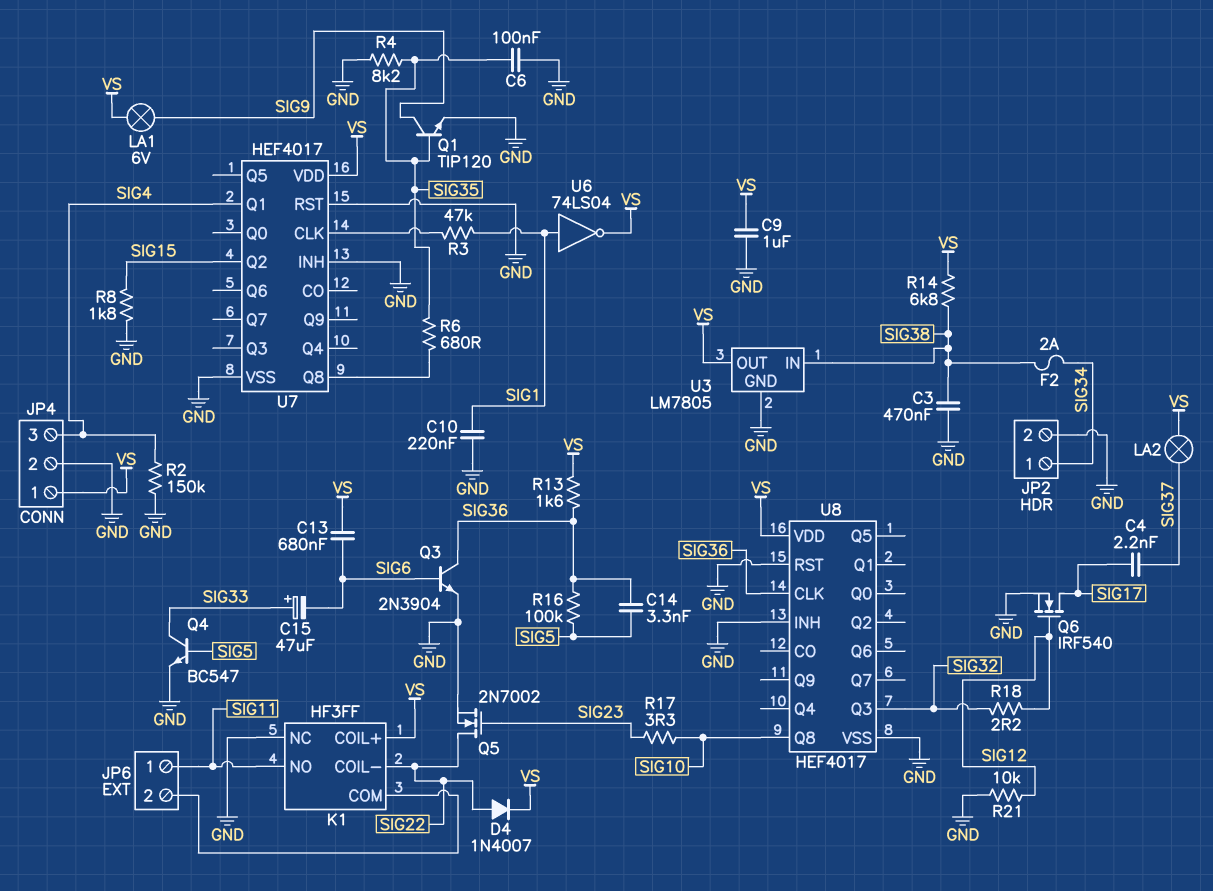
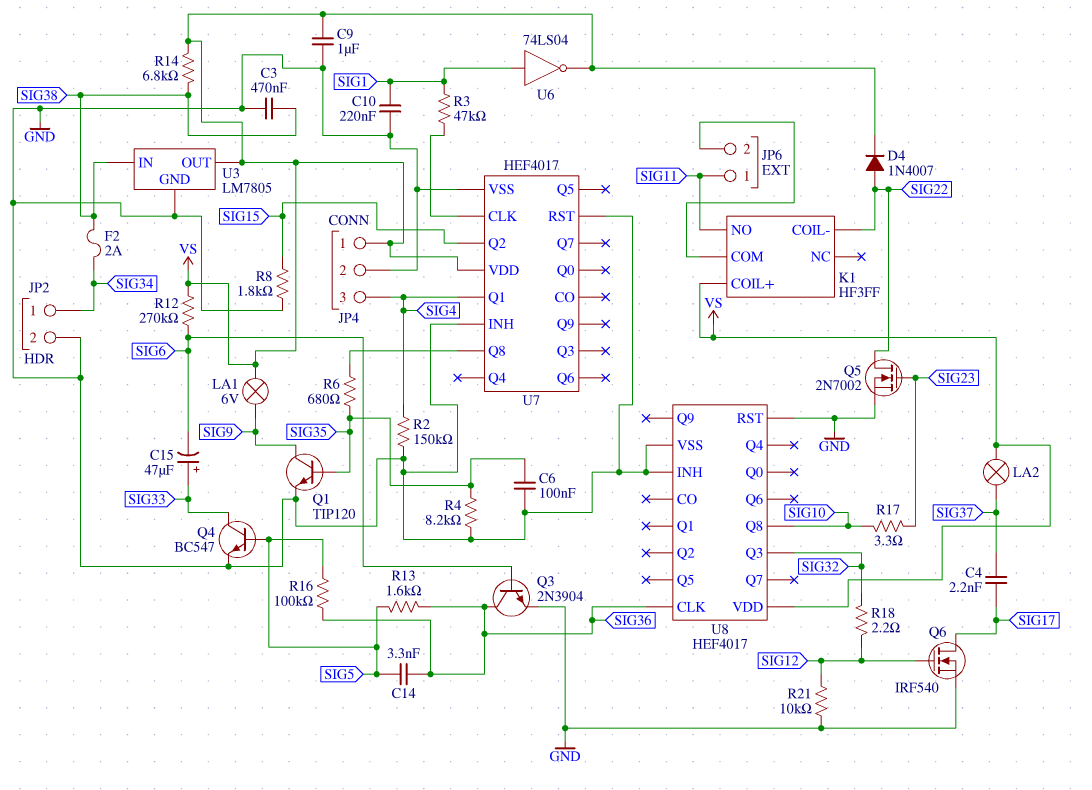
C13: 680nF (SIG6, VS) -> none
K1 pin NC: GND -> none
R12: none -> 270k (SIG6, VS)
R13: 1.6k (SIG36, VS) -> 1.6k (SIG5, SIG36)

